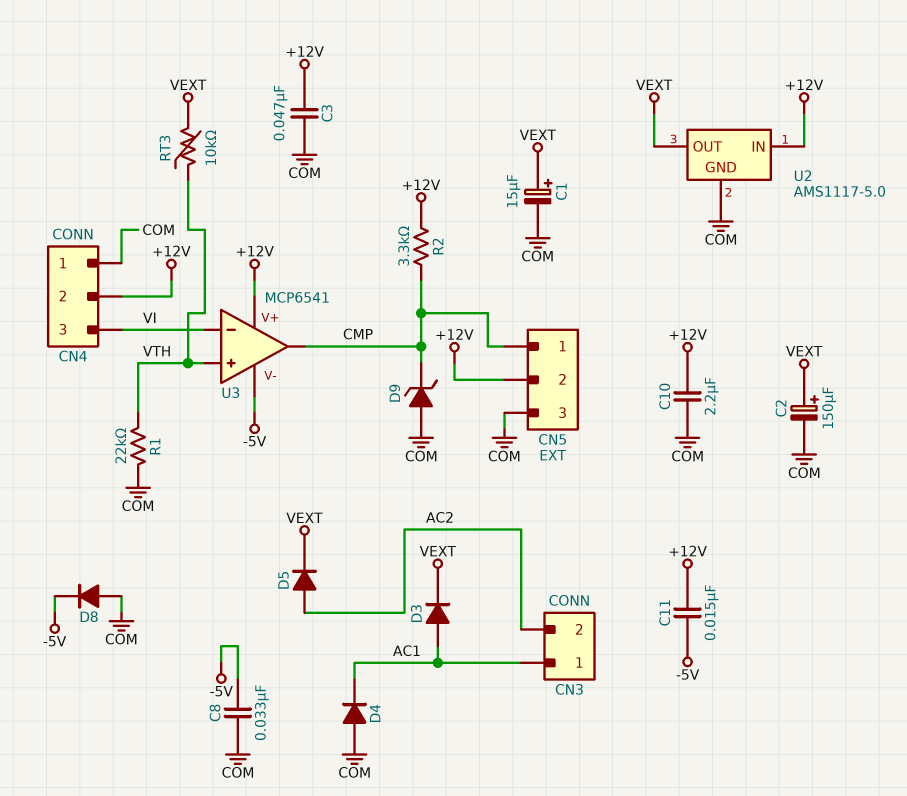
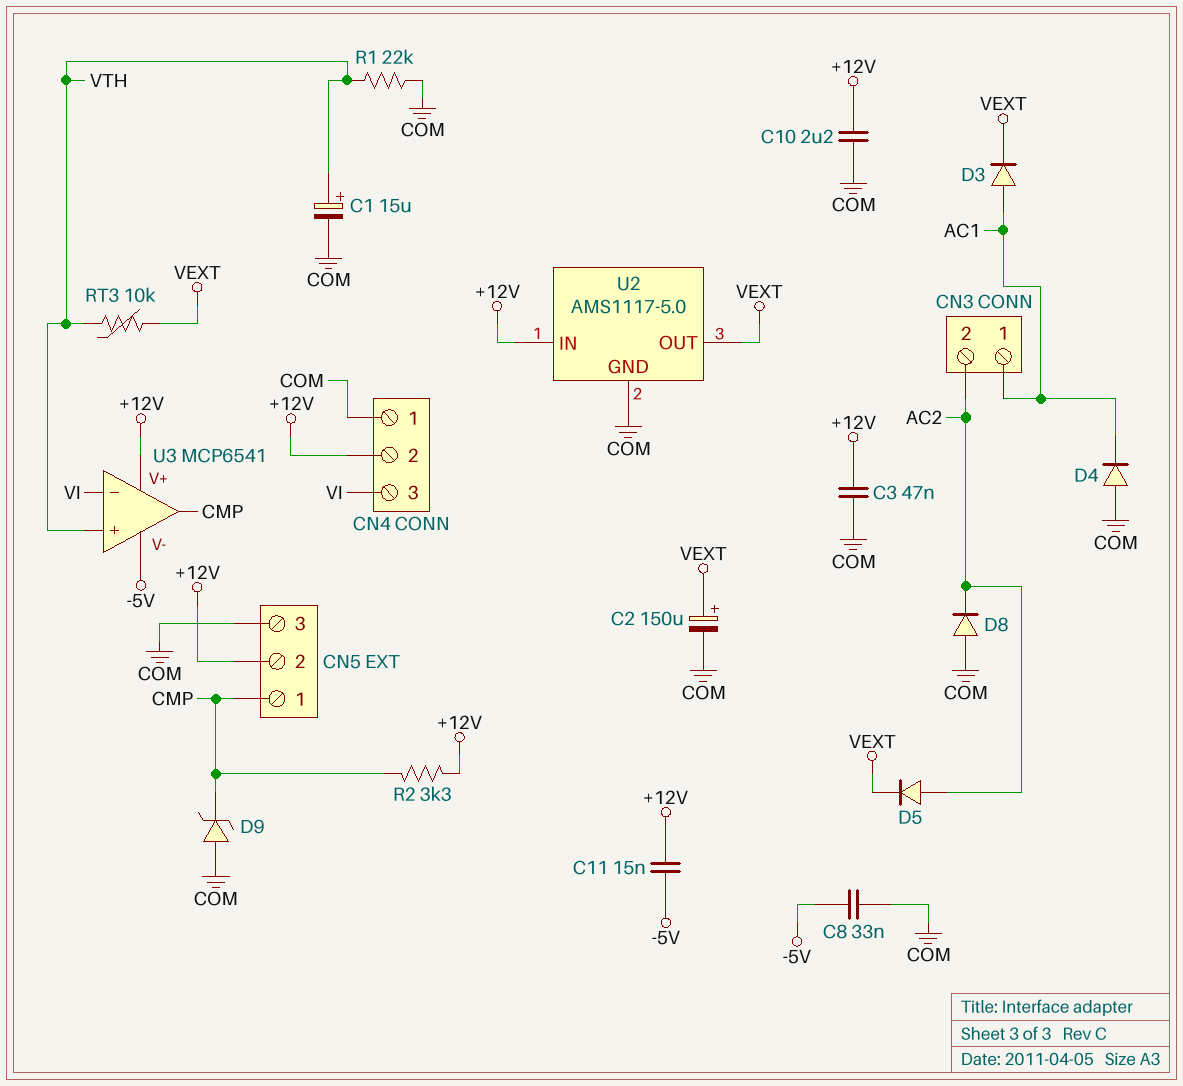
C1: 15uF (plus VEXT, minus COM) -> 15uF (plus VTH, minus COM)
D8: diode (A COM, K -5V) -> diode (A COM, K AC2)

